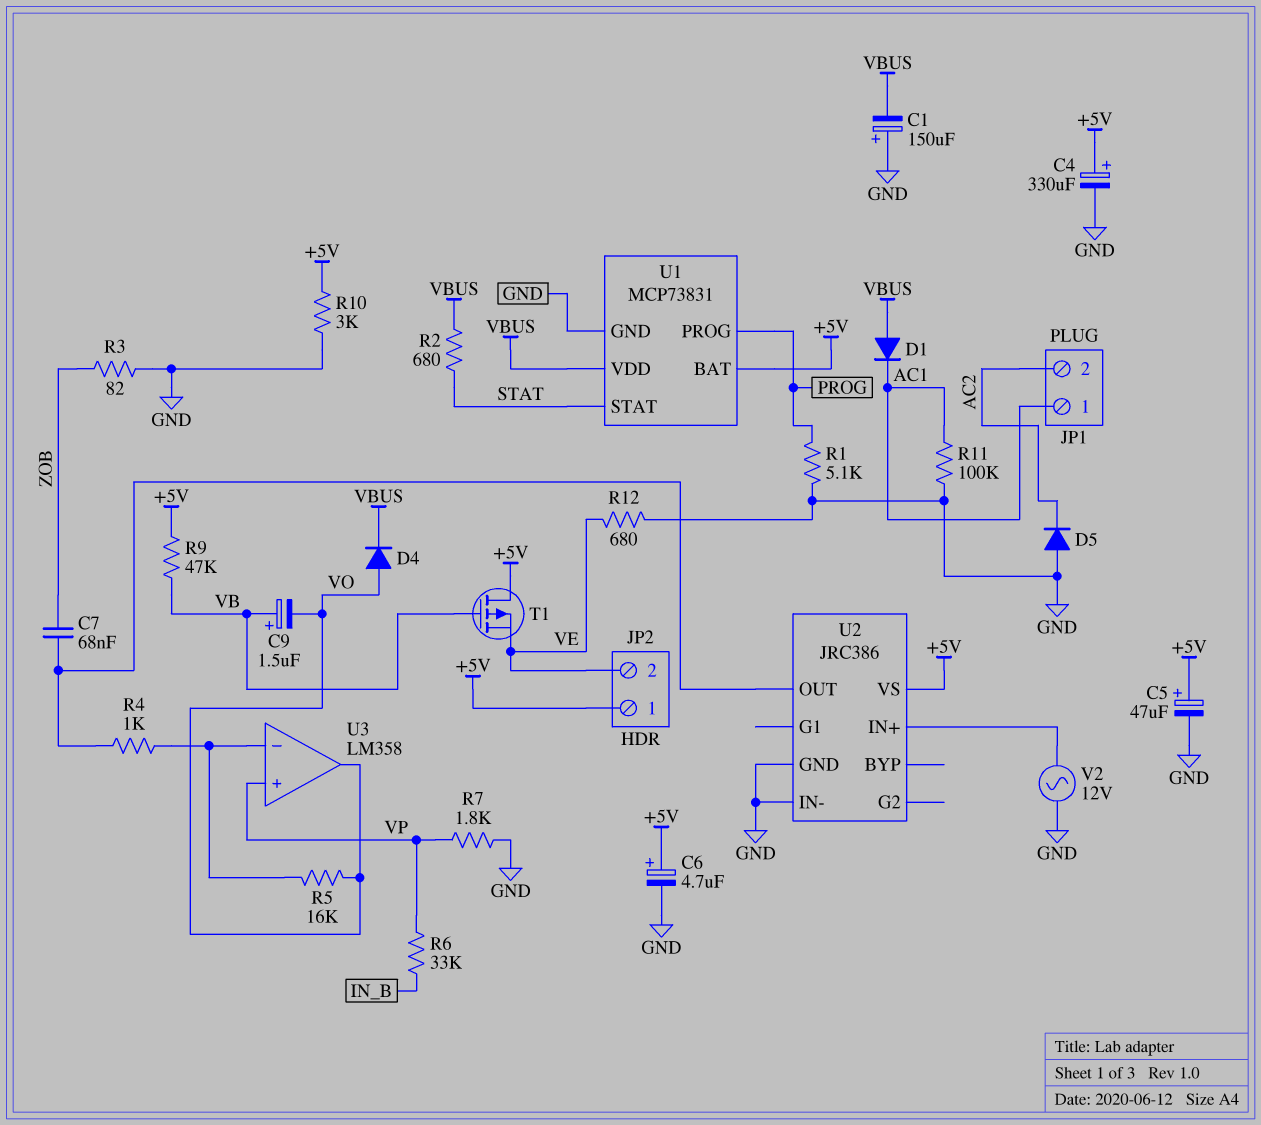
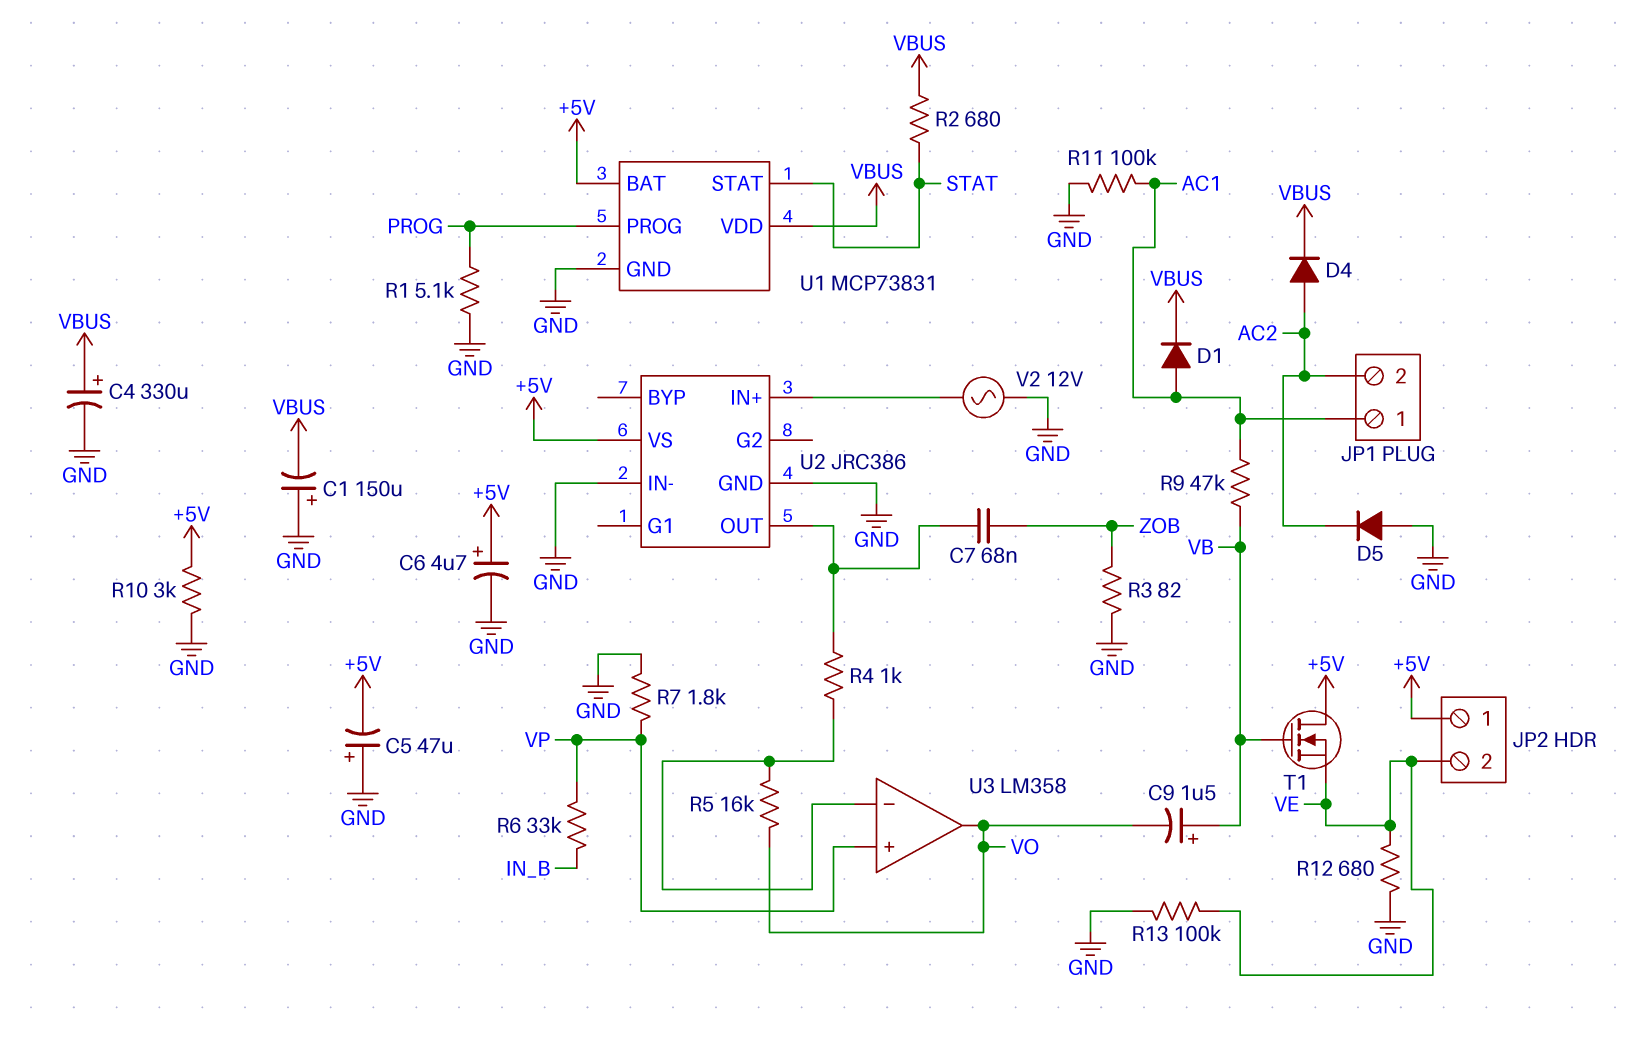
C4: 330uF (plus +5V, minus GND) -> 330uF (plus VBUS, minus GND)
C5: 47uF (plus +5V, minus GND) -> 47uF (plus GND, minus +5V)
D1: diode (A VBUS, K AC1) -> diode (A AC1, K VBUS)
D4: diode (A VO, K VBUS) -> diode (A AC2, K VBUS)
R9: 47k (+5V, VB) -> 47k (AC1, VB)
R13: none -> 100k (GND, VE)
T1: PMOS (G VB, D +5V, S VE) -> NMOS (G VB, D +5V, S VE)

